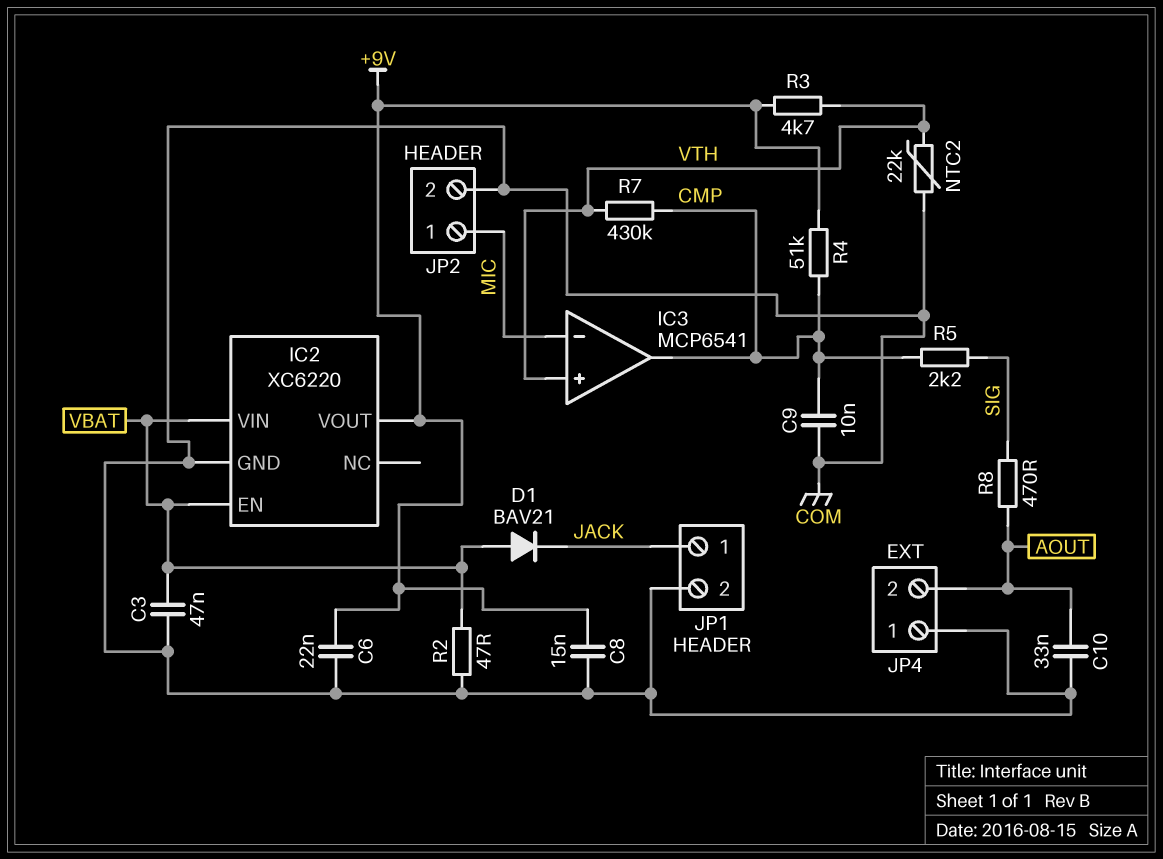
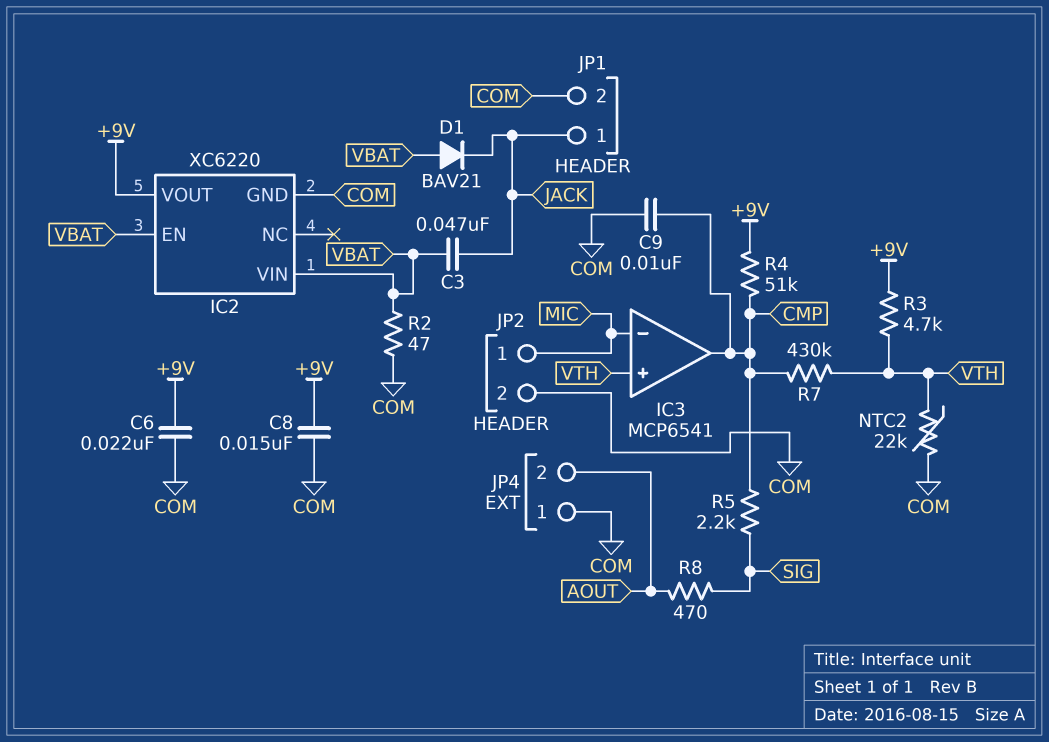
C3: 47nF (COM, VBAT) -> 47nF (JACK, VBAT)
C10: 33nF (AOUT, COM) -> none

